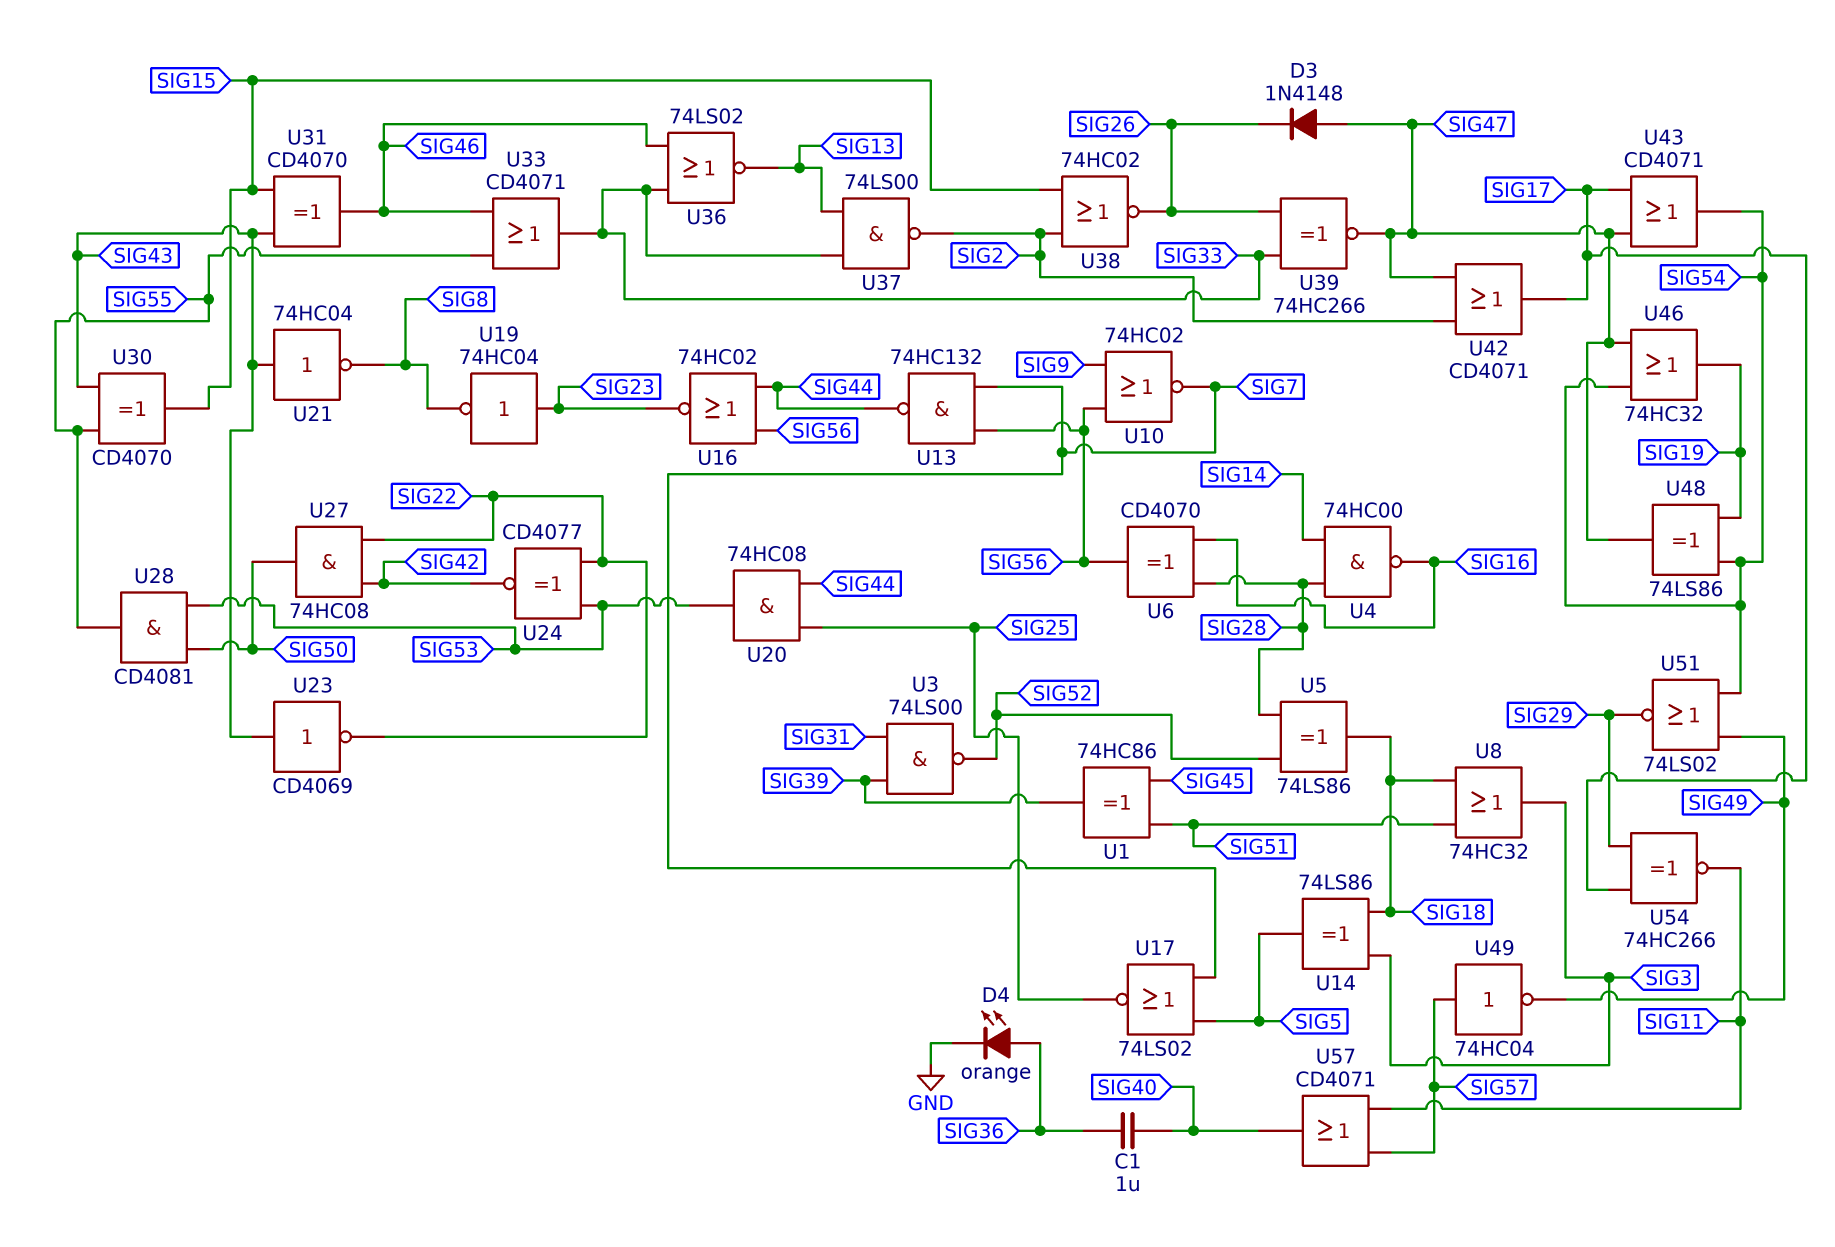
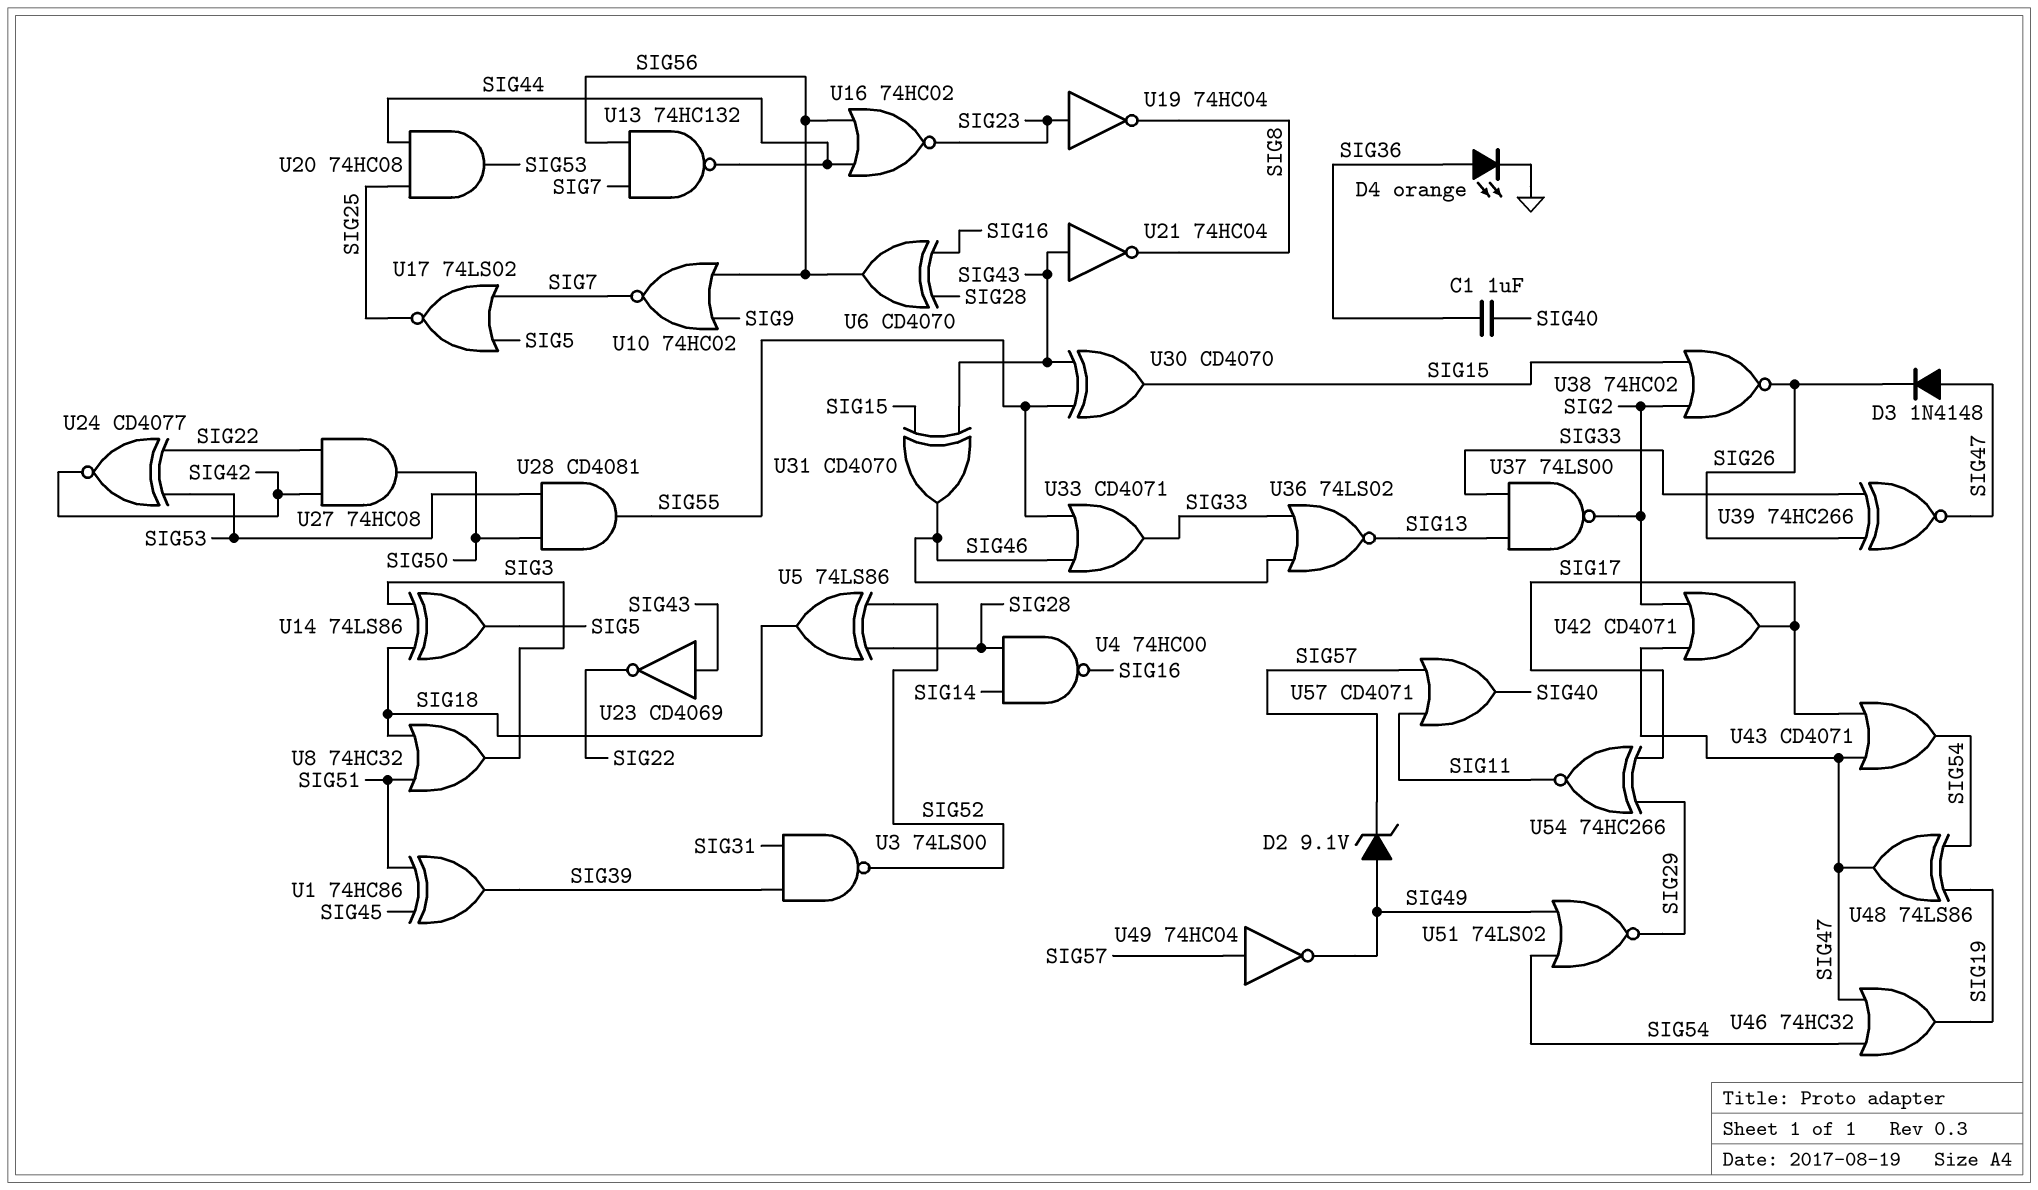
D2: none -> zener 9.1V (A SIG49, K SIG57)

